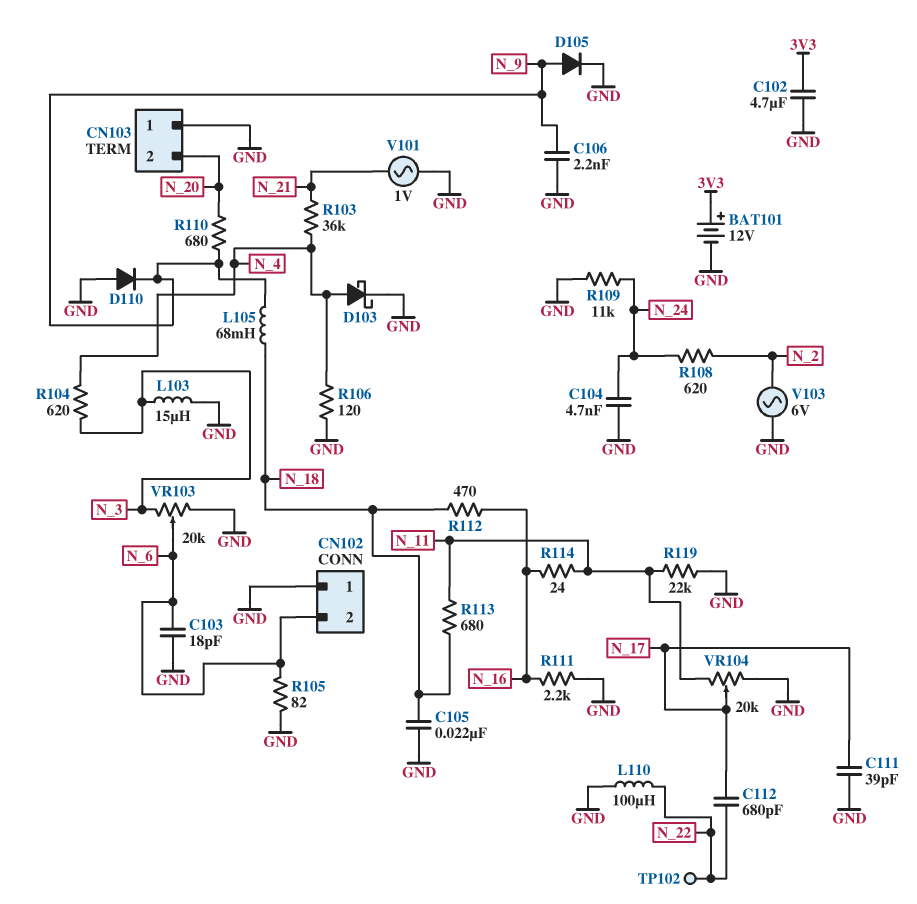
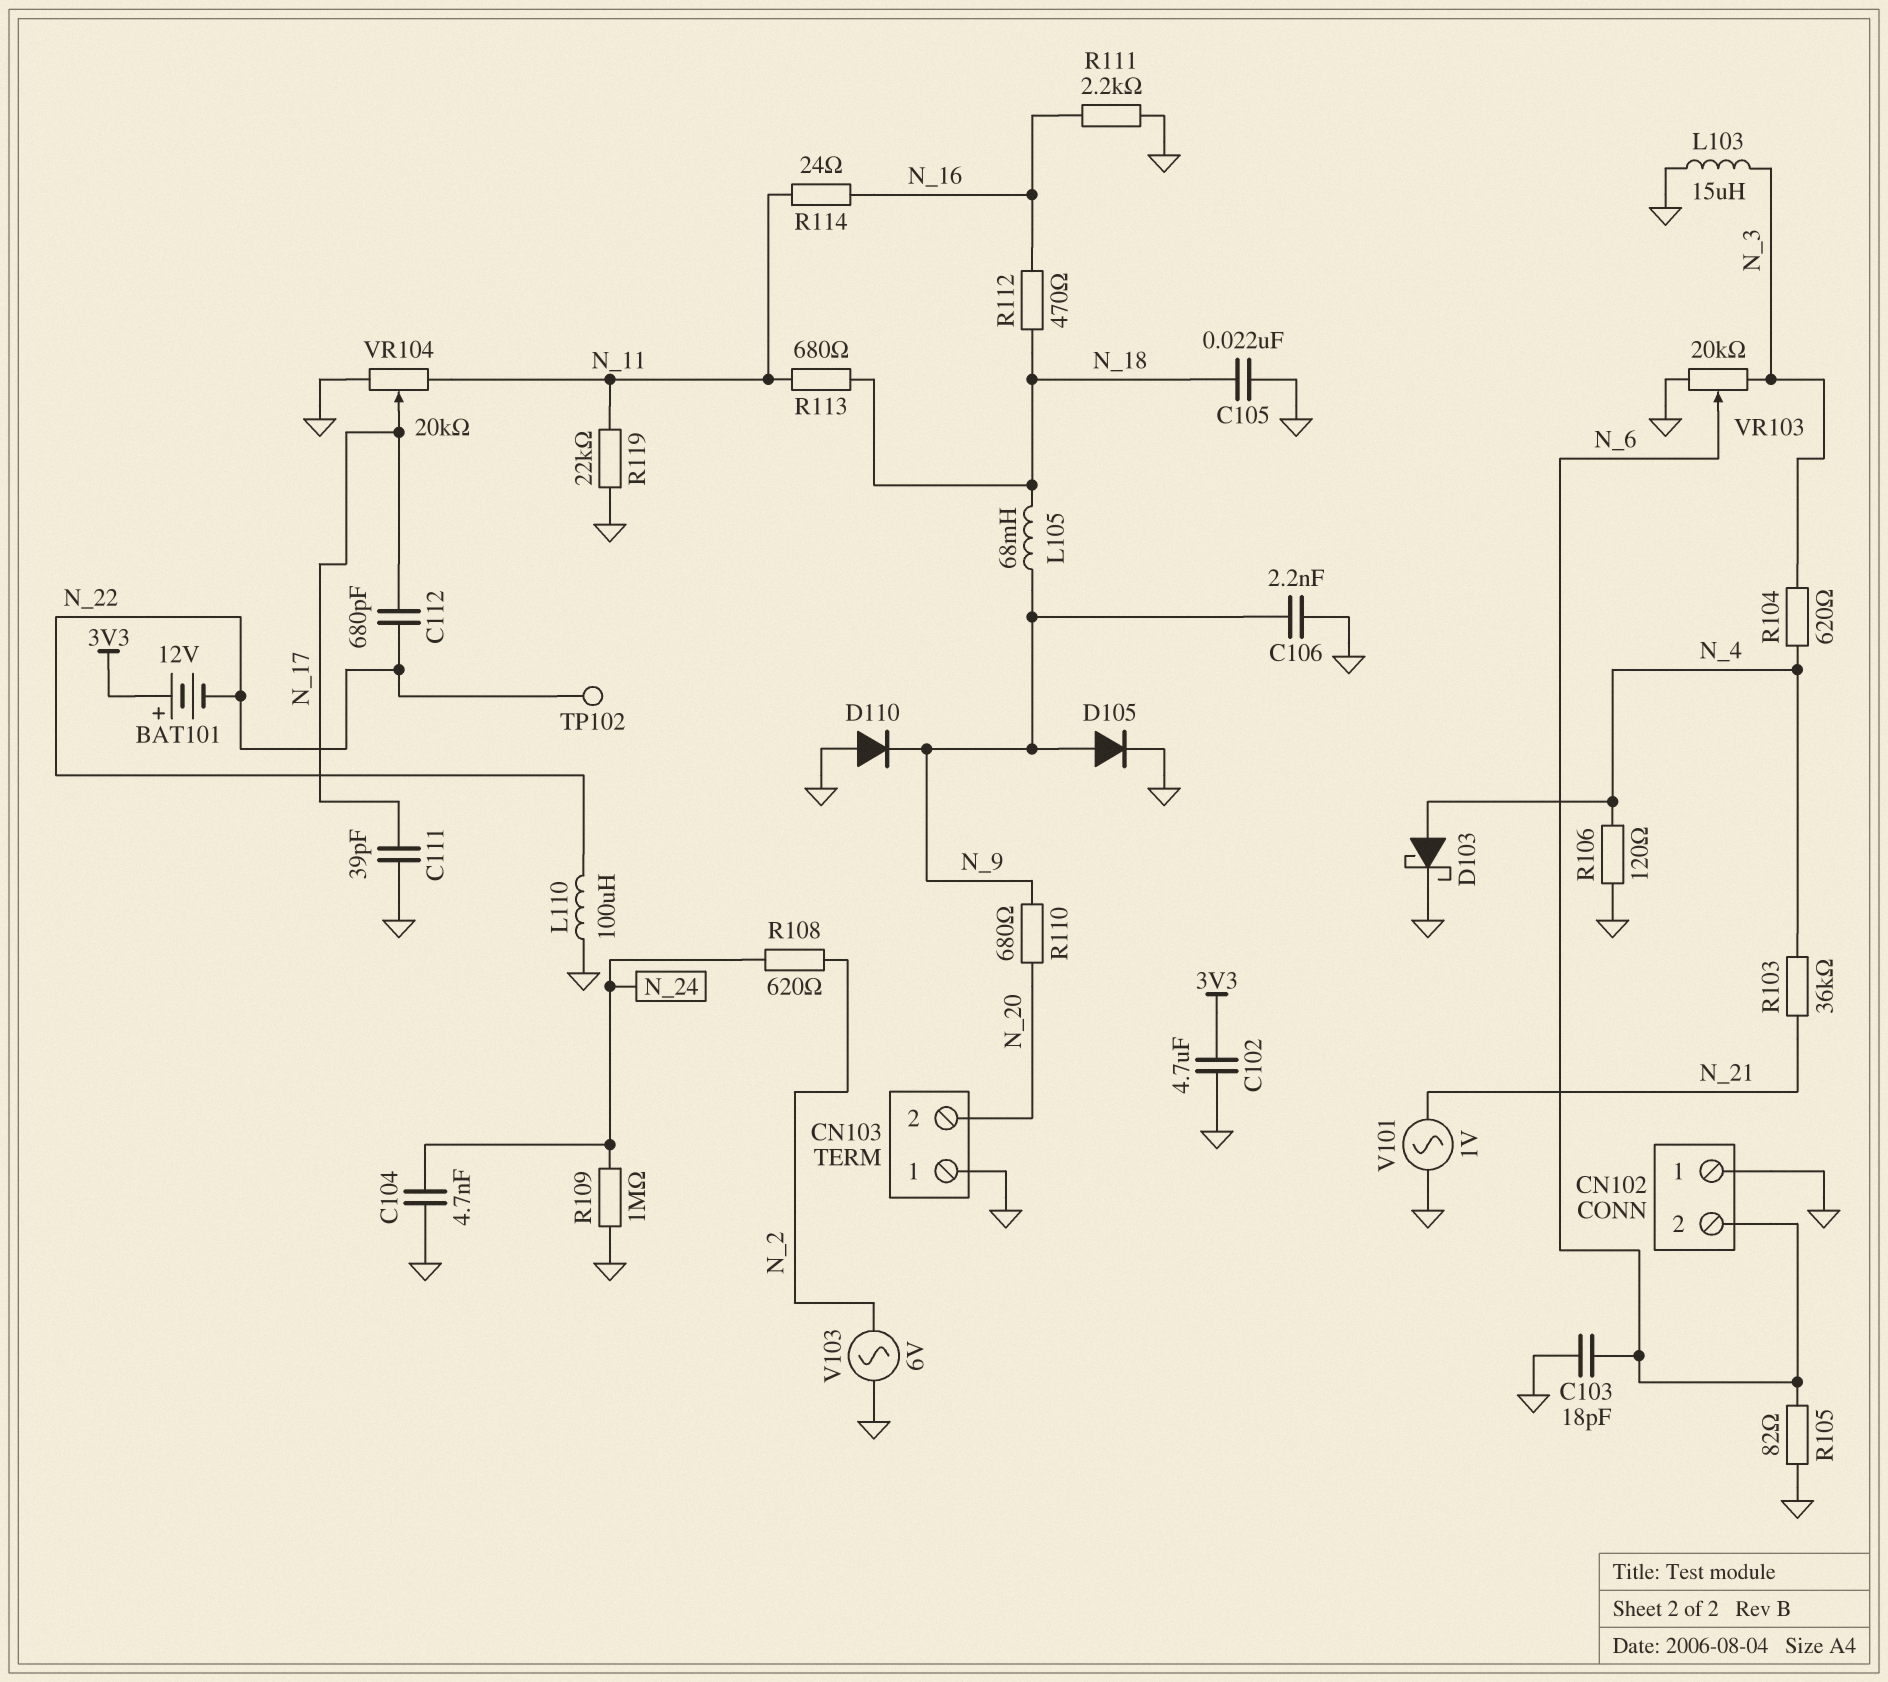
BAT101: 12V (plus 3V3, minus GND) -> 12V (plus 3V3, minus N_22)
R109: 11k (GND, N_24) -> 1M (GND, N_24)

